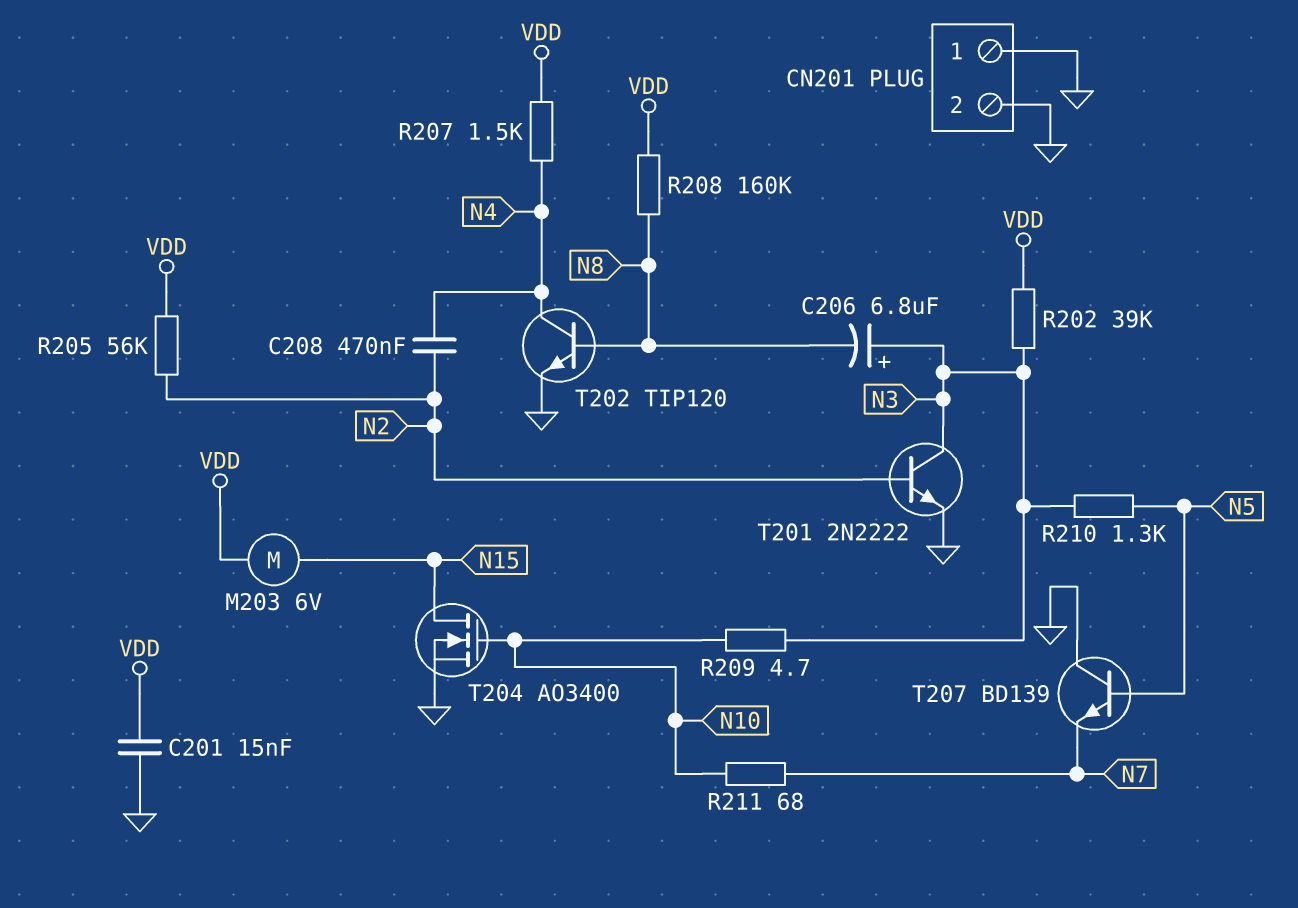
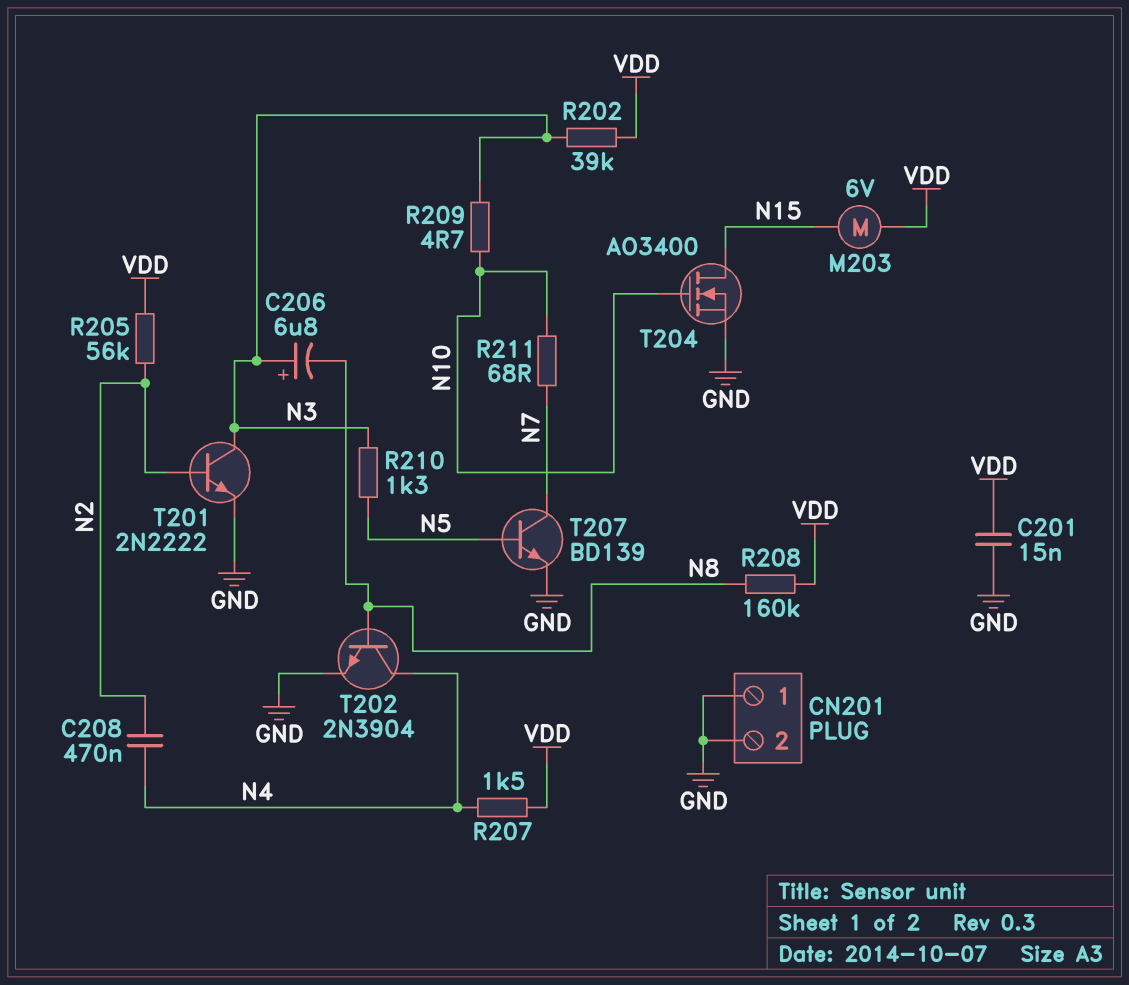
T202: NPN TIP120 (B N8, C N4, E GND) -> NPN 2N3904 (B N8, C N4, E GND)
T207: NPN BD139 (B N5, C GND, E N7) -> NPN BD139 (B N5, C N7, E GND)

